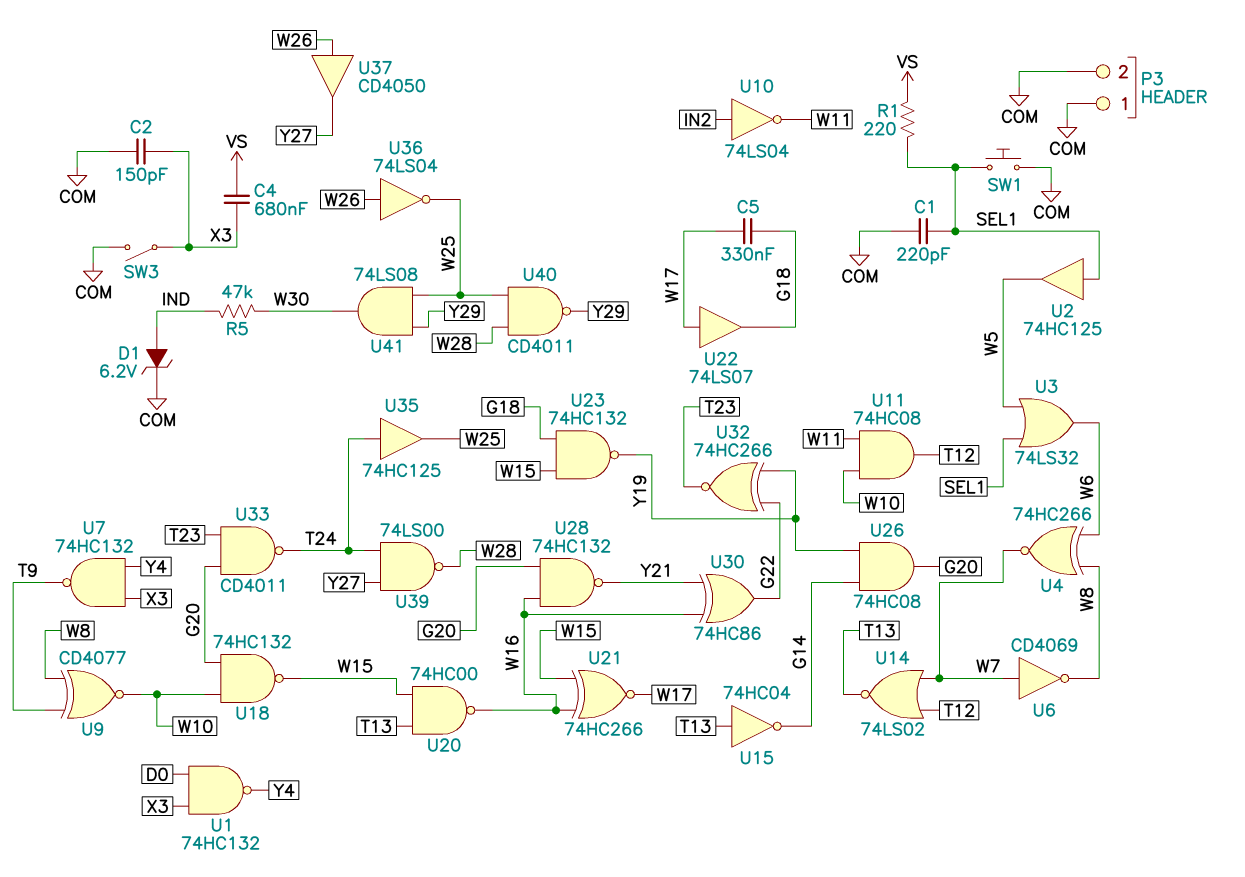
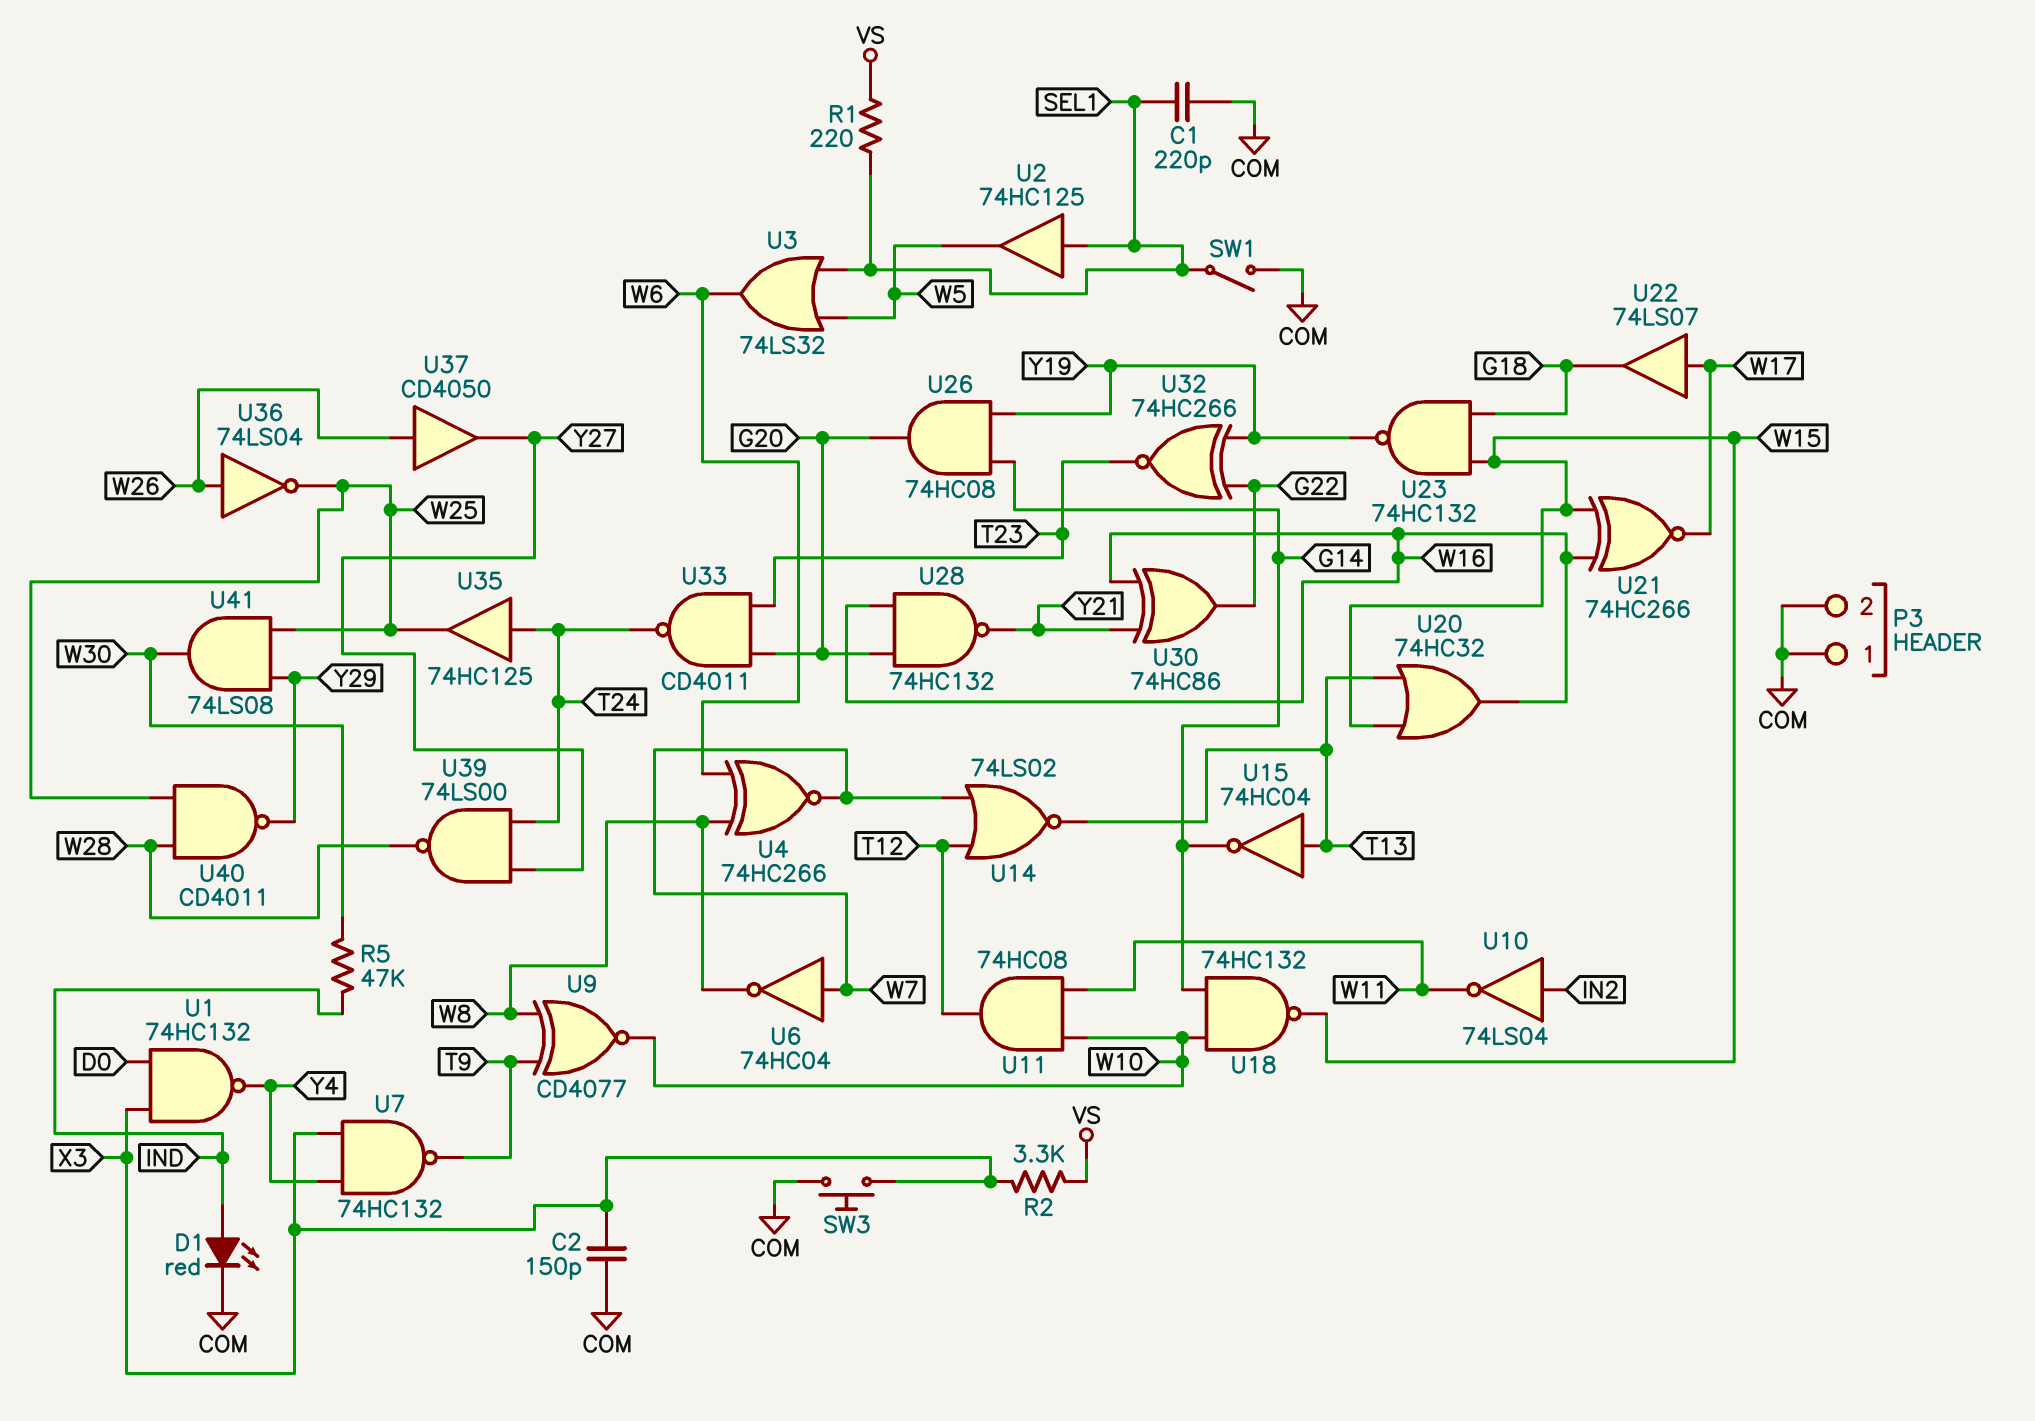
C4: 680nF (VS, X3) -> none
C5: 330nF (G18, W17) -> none
D1: zener 6.2V (A IND, K COM) -> LED red (A IND, K COM)
R2: none -> 3.3k (VS, X3)
SW1: button (COM, SEL1) -> switch (COM, SEL1)
SW3: switch (COM, X3) -> button (COM, X3)
U6: NOT CD4069 (in W7, out W8) -> NOT 74HC04 (in W7, out W8)
U18: NAND 74HC132 (in G20, in W10, out W15) -> NAND 74HC132 (in G14, in W10, out W15)
U20: NAND 74HC00 (in T13, in W15, out W16) -> OR 74HC32 (in T13, in W15, out W16)

